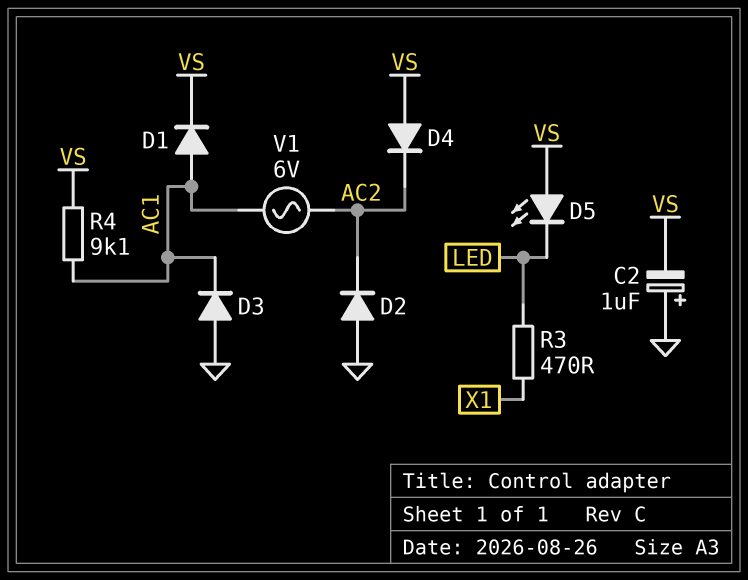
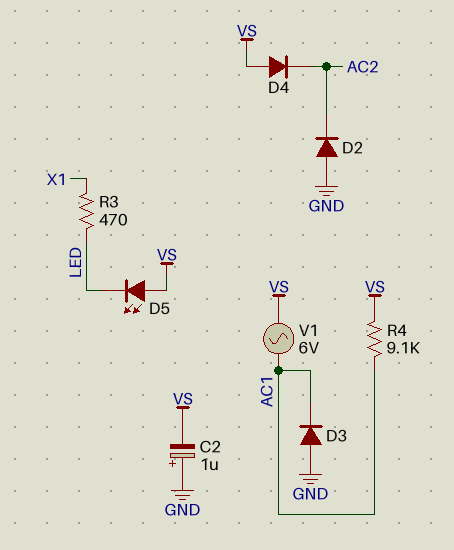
D1: diode (A AC1, K VS) -> none
V1: AC 6V (AC1, AC2) -> AC 6V (AC1, VS)

